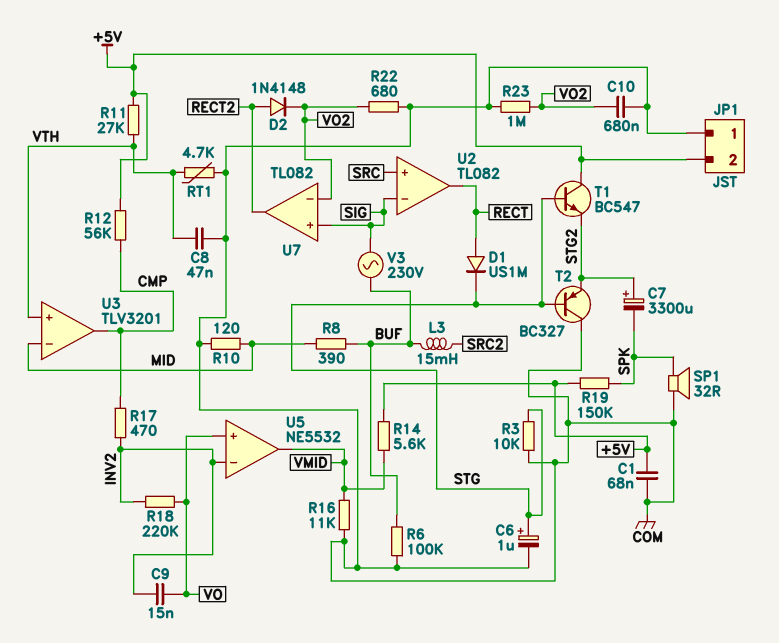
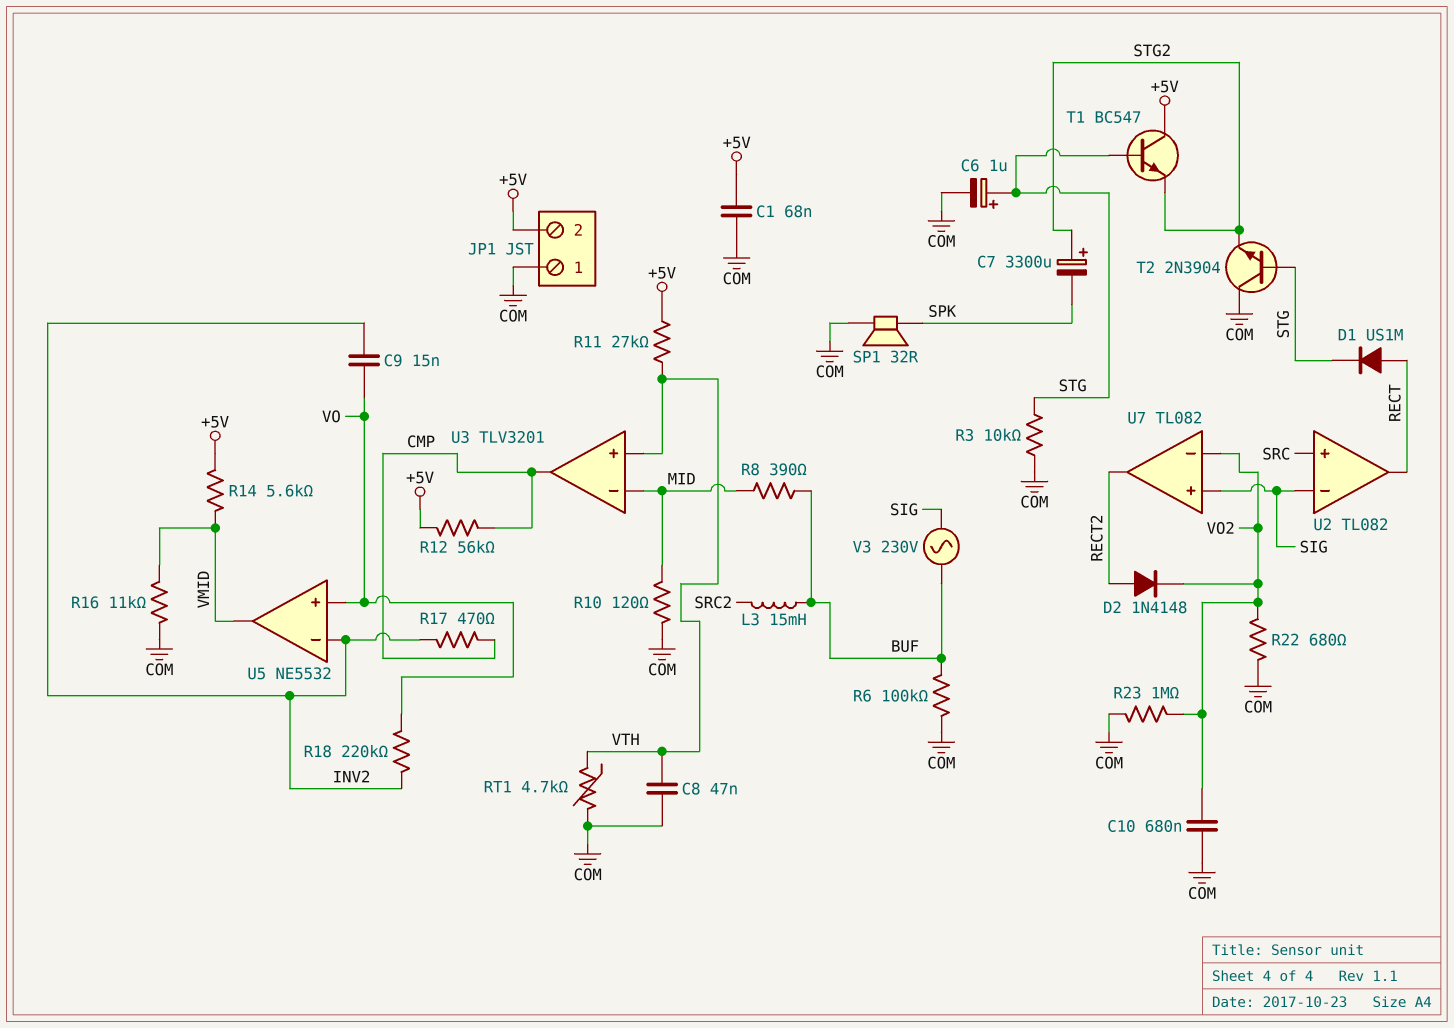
R19: 150k (+5V, SPK) -> none
T2: PNP BC327 (B STG, C COM, E STG2) -> NPN 2N3904 (B STG, C COM, E STG2)

